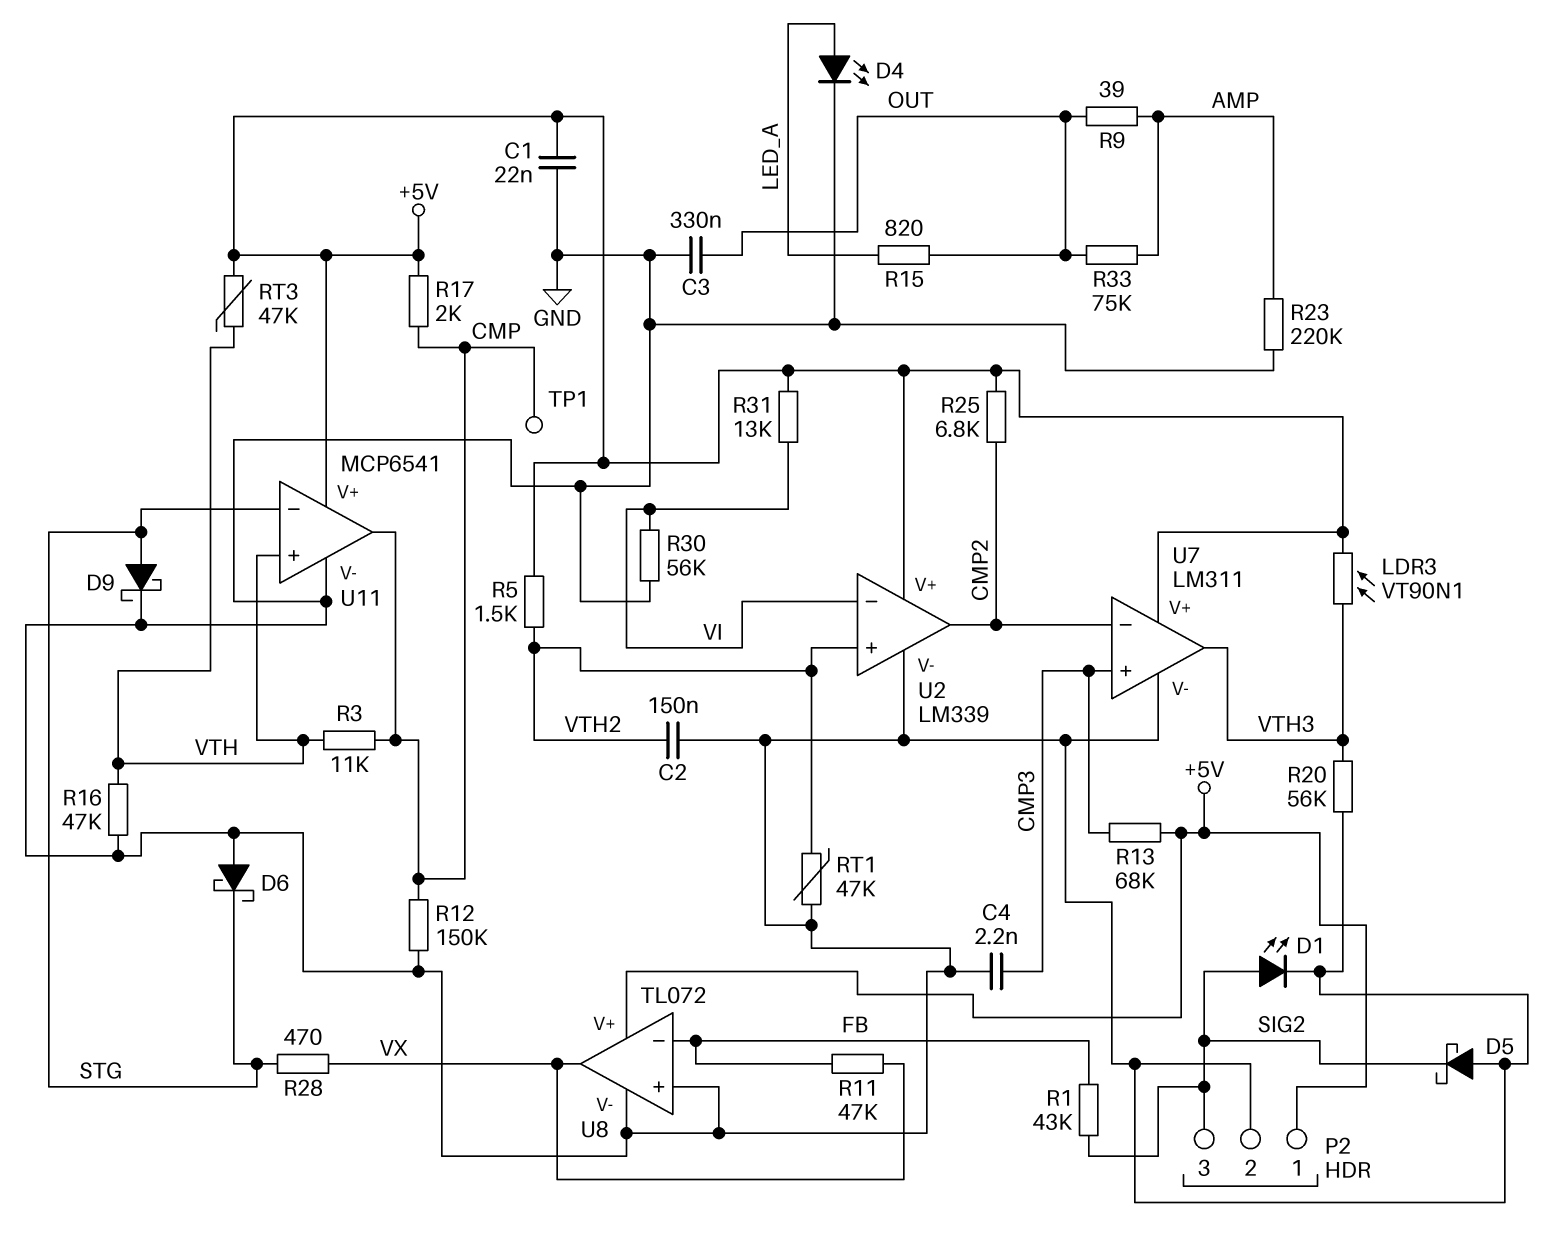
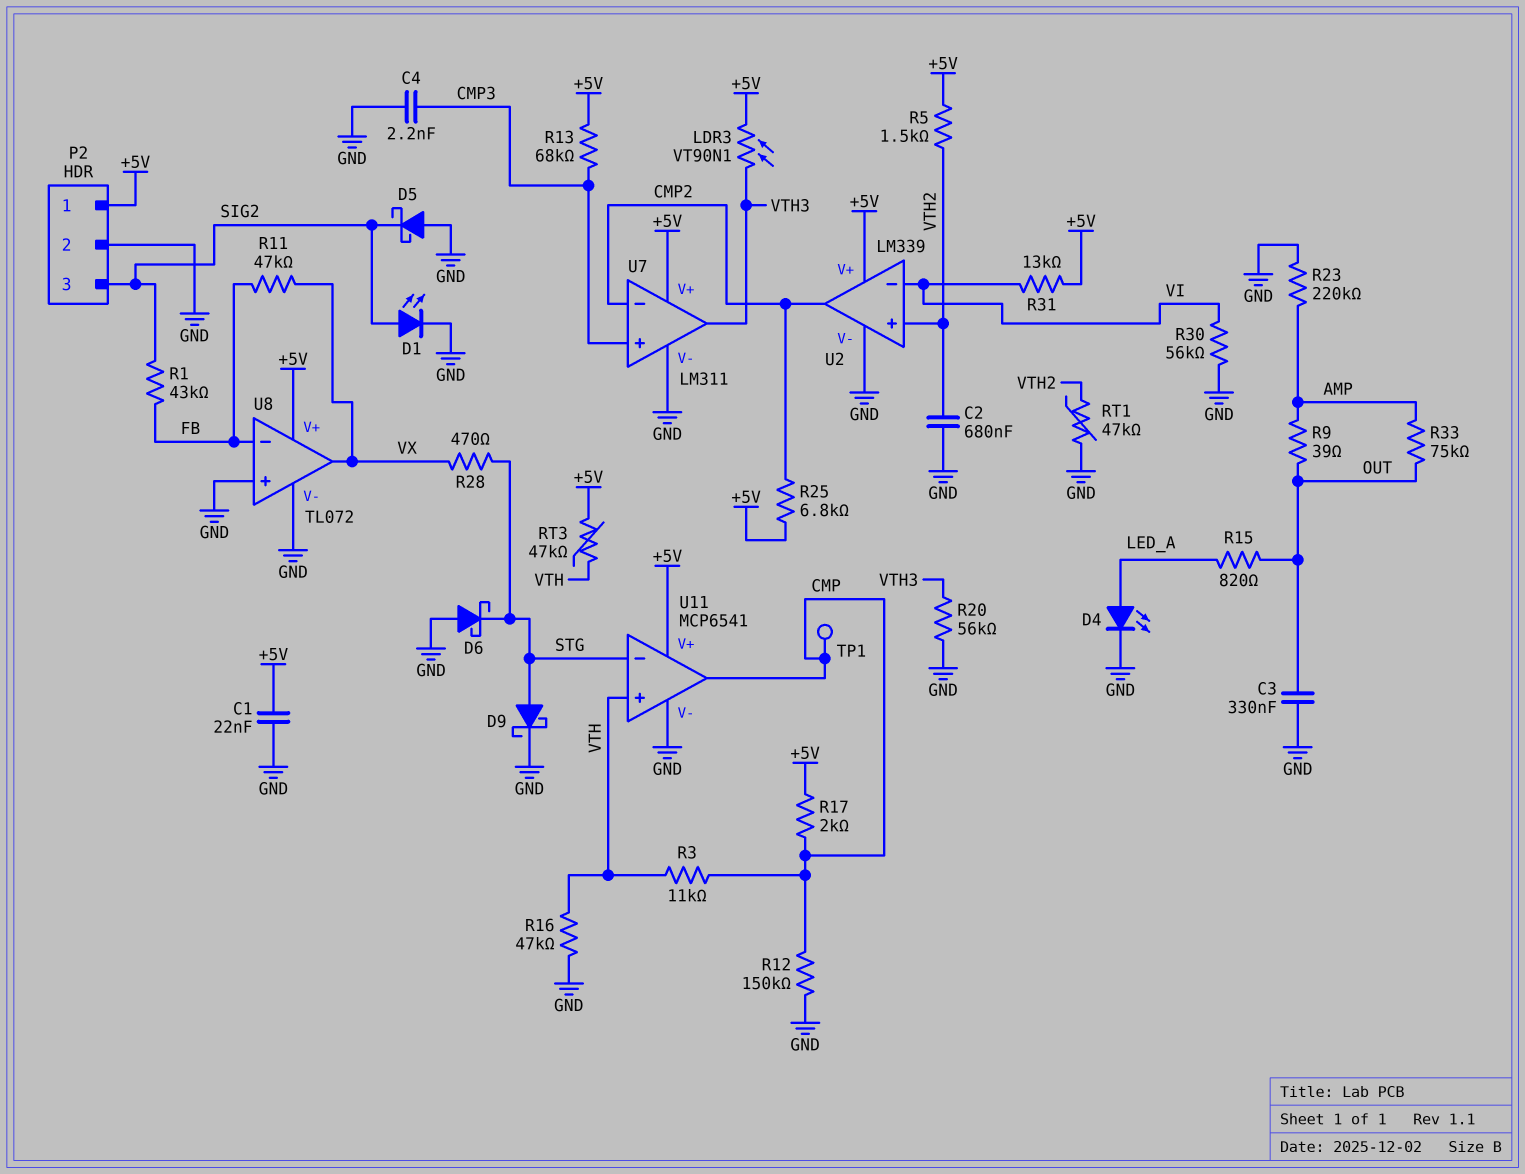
C2: 150nF (GND, VTH2) -> 680nF (GND, VTH2)

